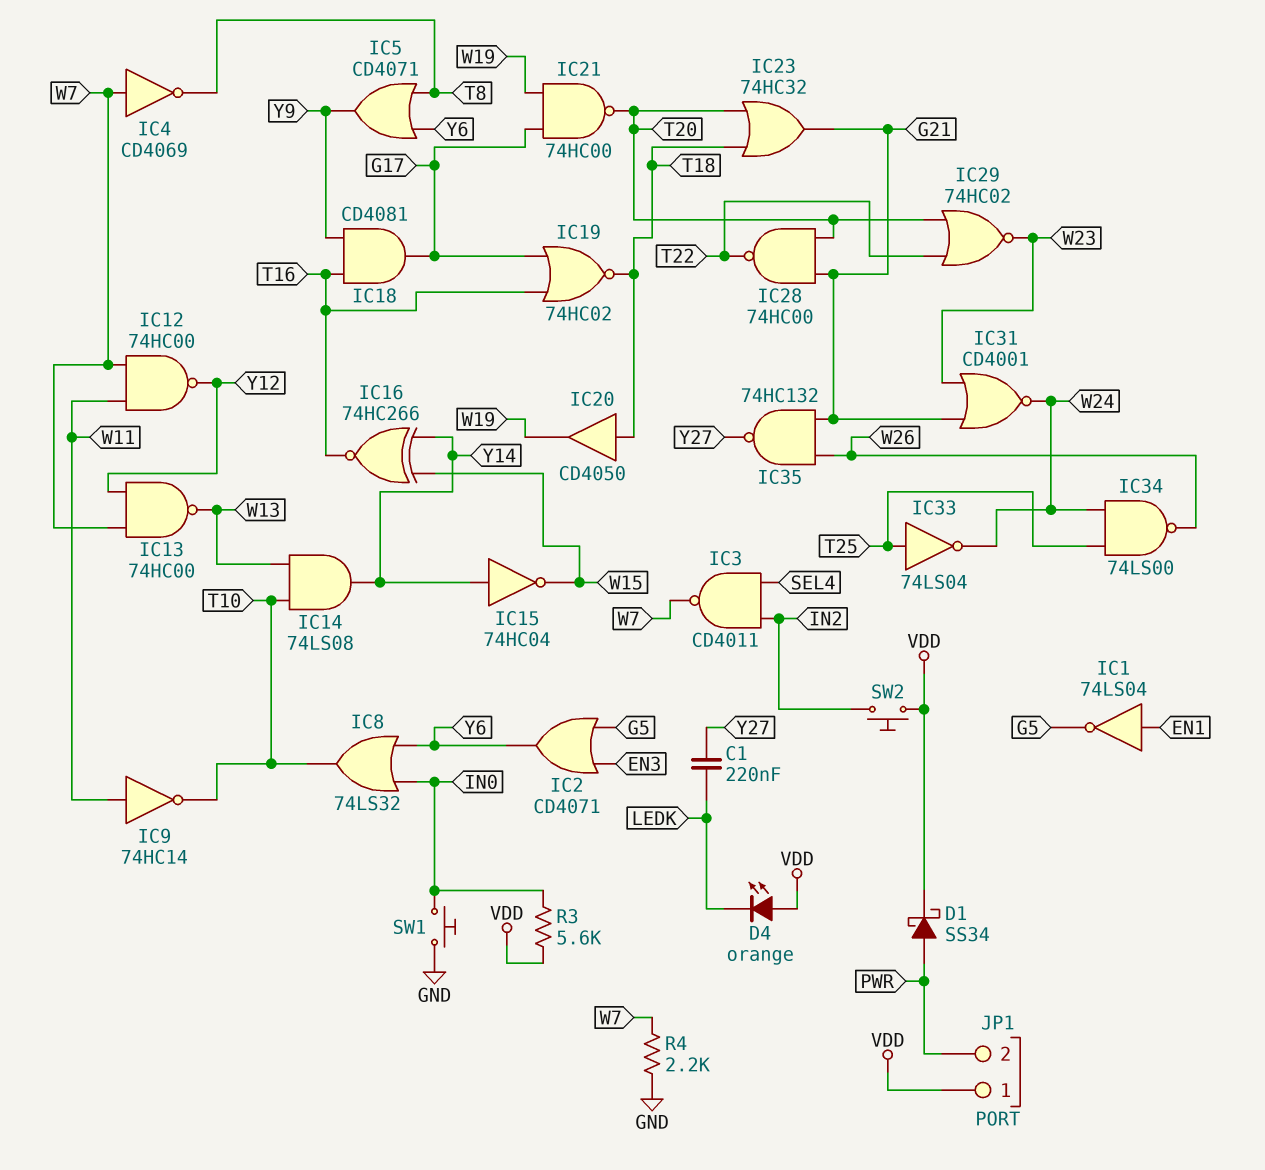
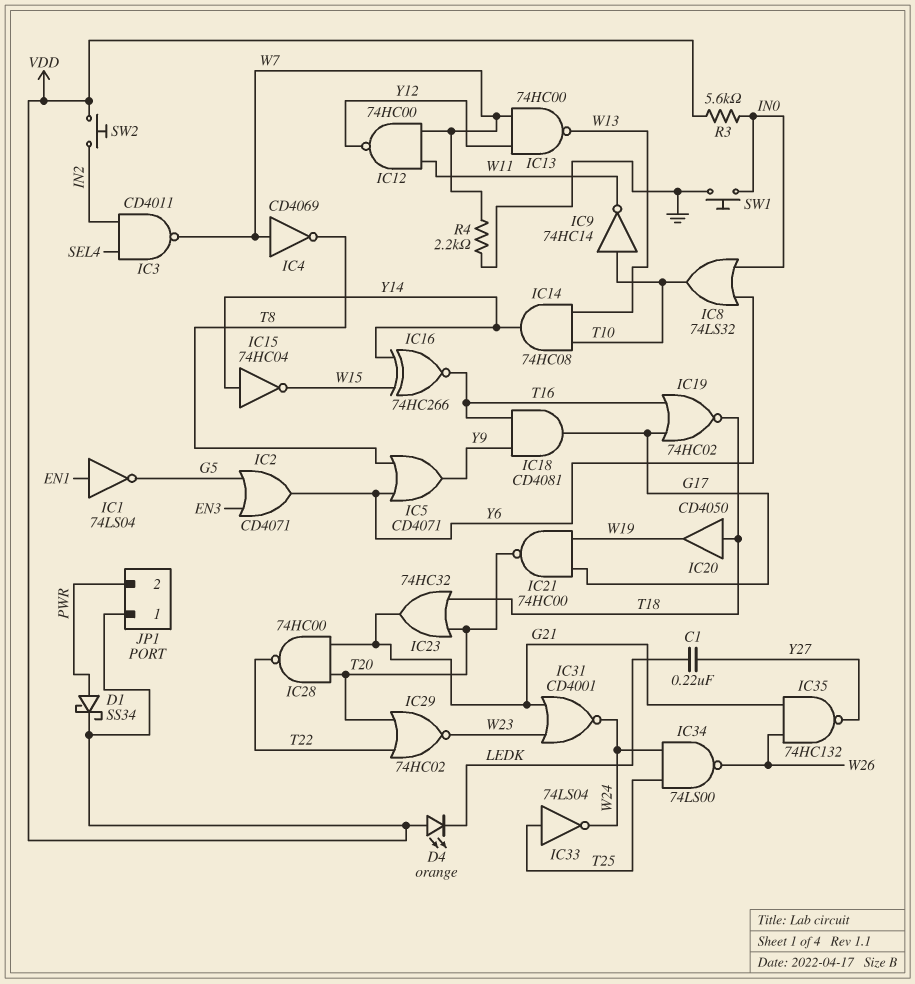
IC9: NOT 74HC14 (in W11, out T10) -> NOT 74HC14 (in T10, out W11)
IC14: AND 74LS08 (in T10, in W13, out Y14) -> AND 74HC08 (in T10, in W13, out Y14)

